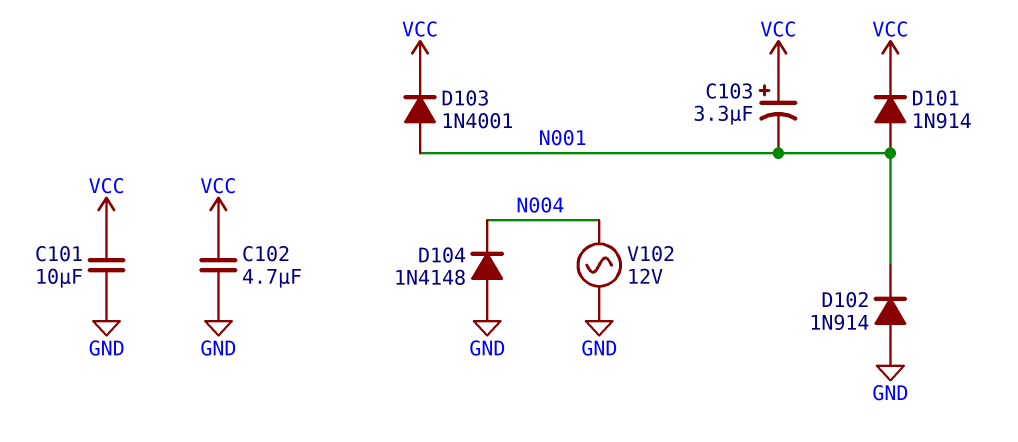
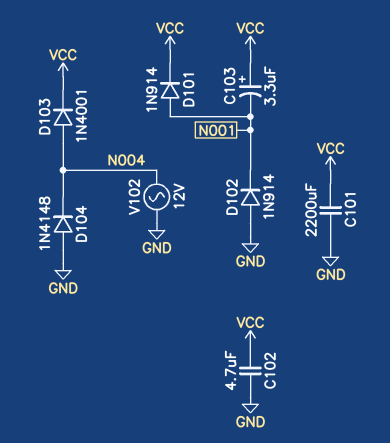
C101: 10uF (GND, VCC) -> 2200uF (GND, VCC)
D103: diode 1N4001 (A N001, K VCC) -> diode 1N4001 (A N004, K VCC)

